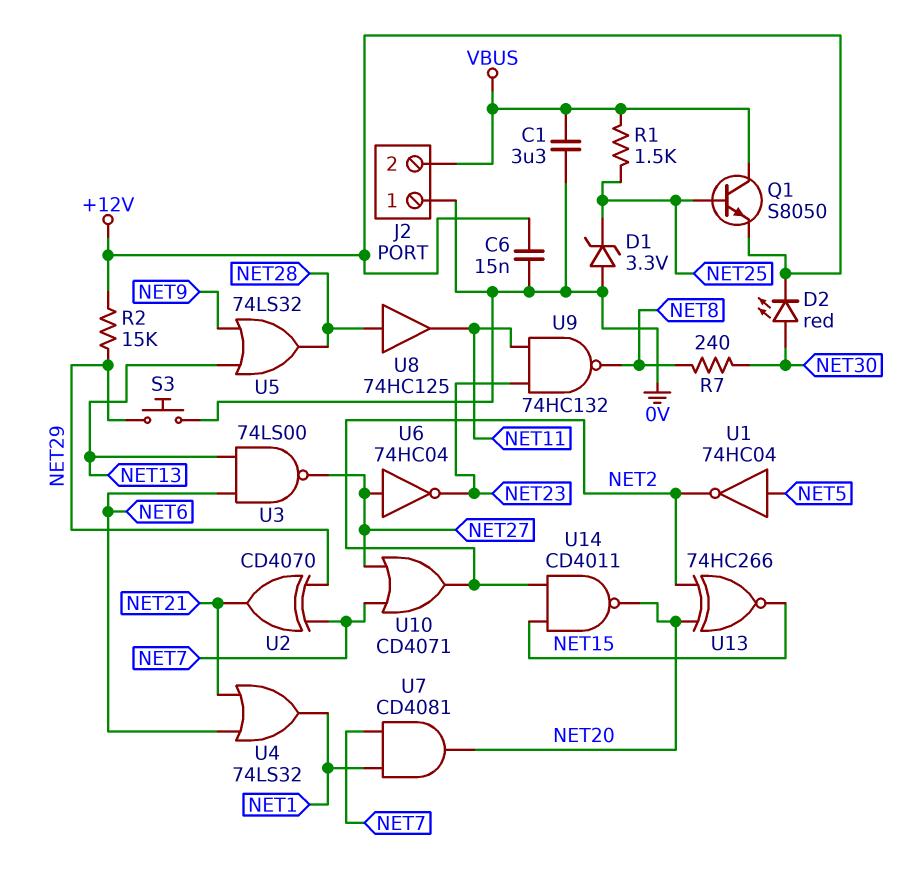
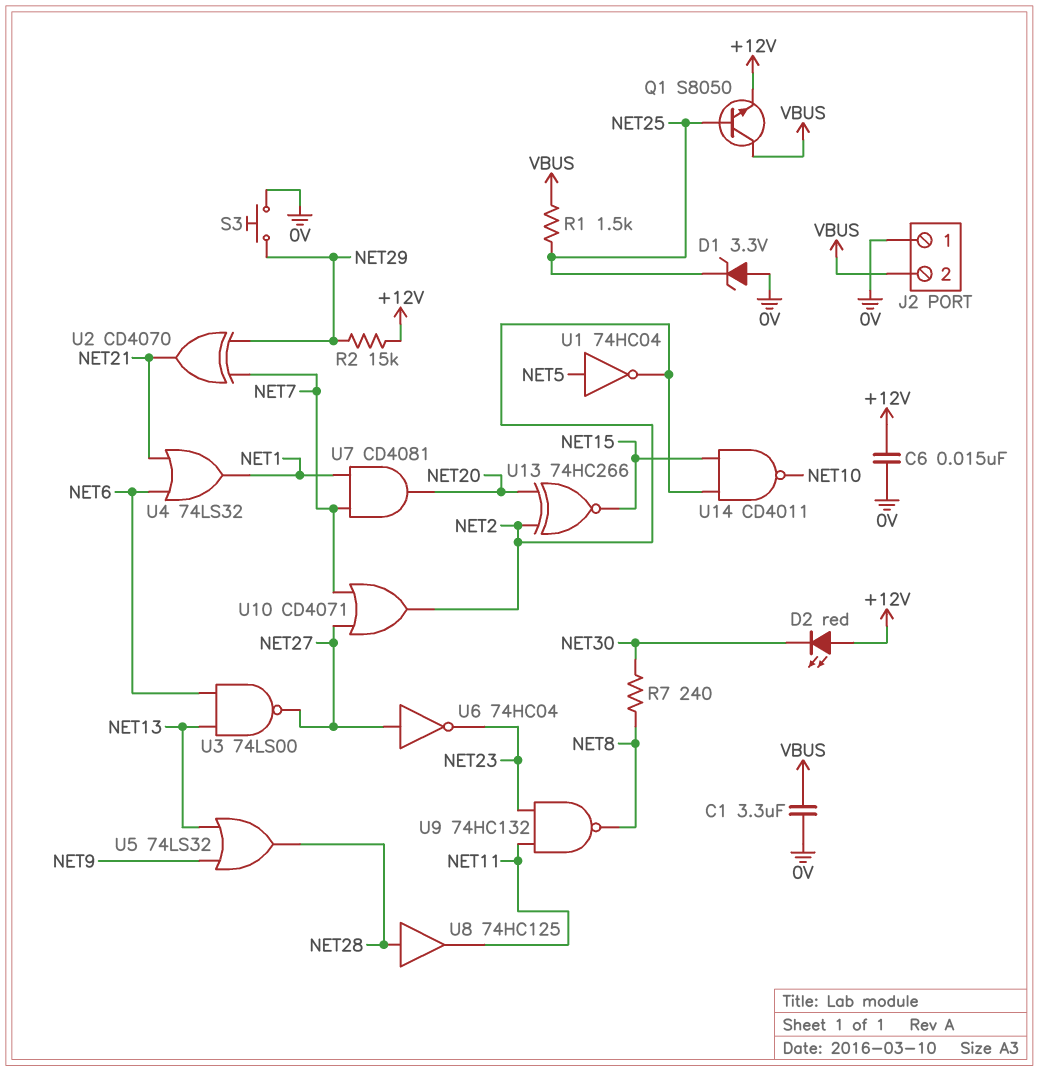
D2: LED red (A NET30, K +12V) -> LED red (A +12V, K NET30)
U14: NAND CD4011 (in NET2, in NET15, out NET20) -> NAND CD4011 (in NET2, in NET15, out NET10)

